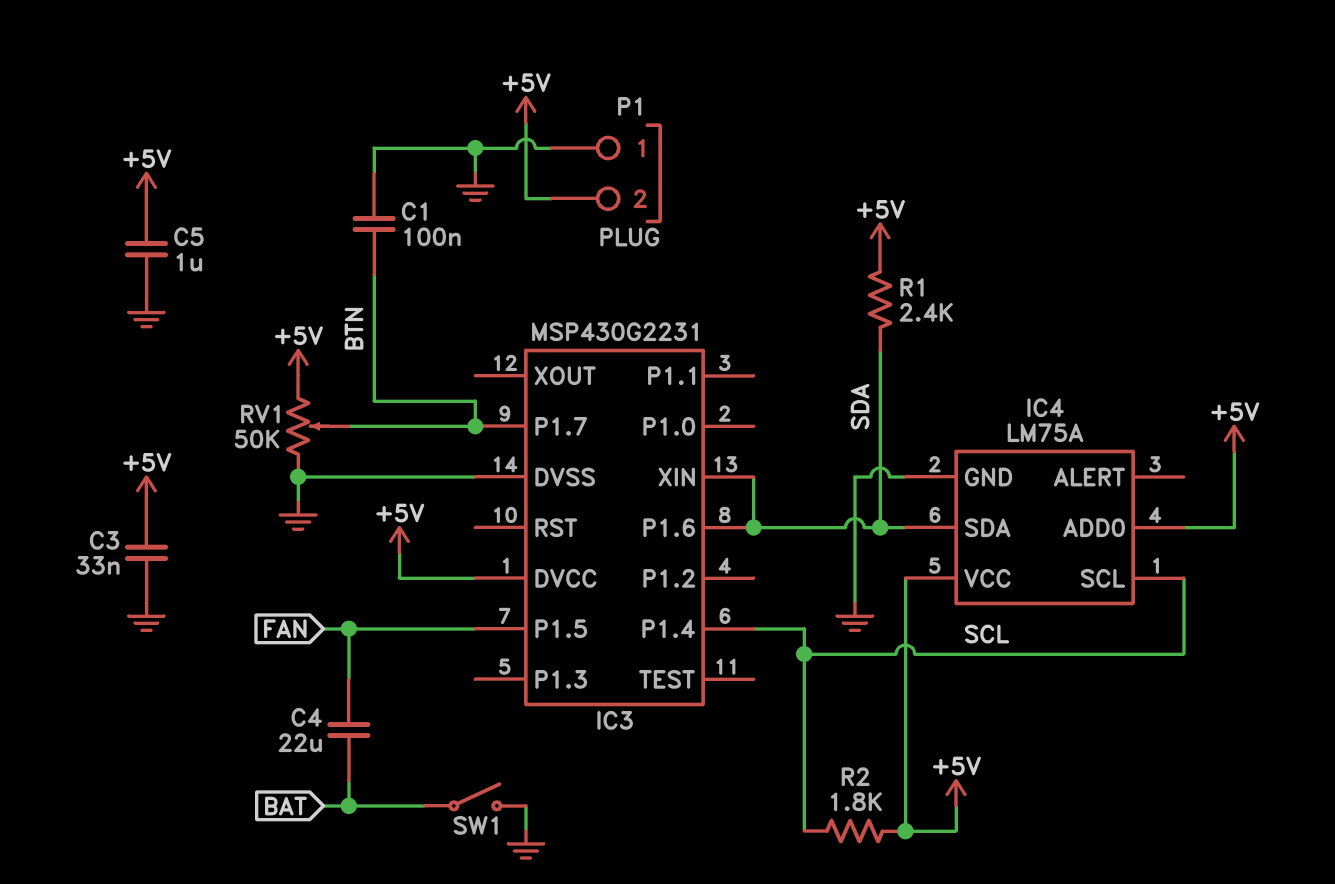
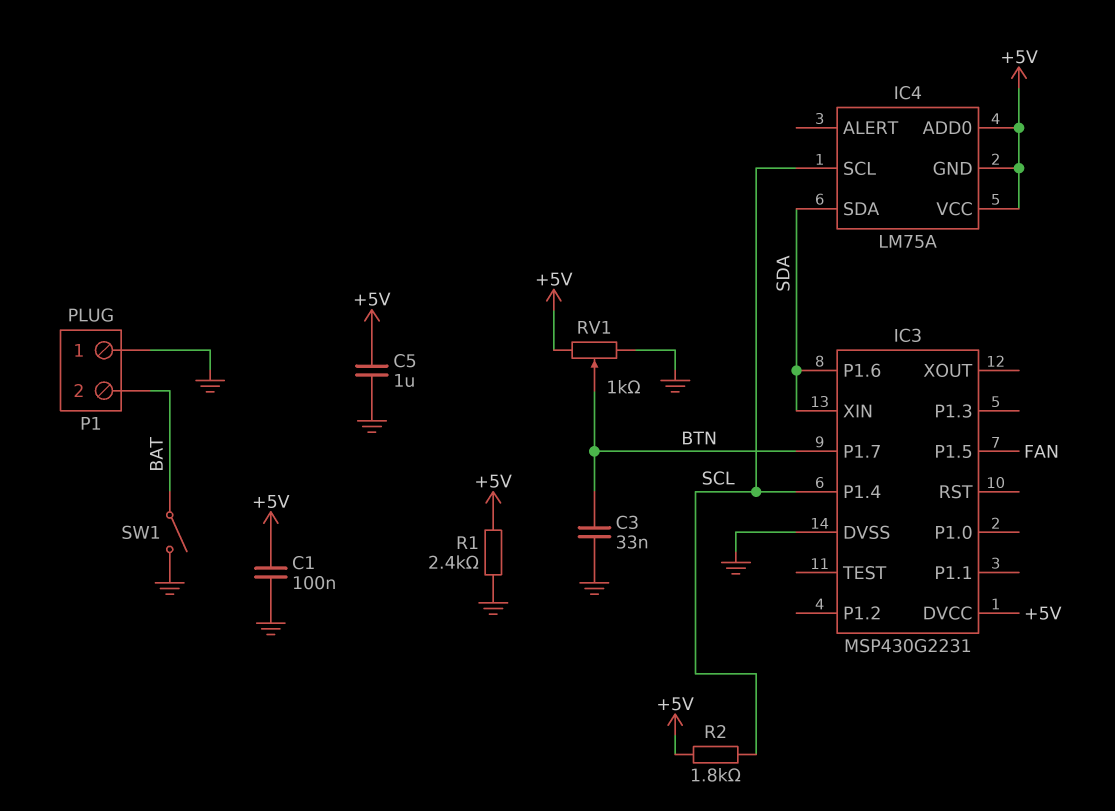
C1: 100nF (BTN, GND) -> 100nF (+5V, GND)
C3: 33nF (+5V, GND) -> 33nF (BTN, GND)
C4: 22uF (BAT, FAN) -> none
IC4 pin GND: GND -> +5V
P1 pin 2: +5V -> BAT
R1: 2.4k (+5V, SDA) -> 2.4k (+5V, GND)
RV1: 50k (+5V, GND, wiper BTN) -> 1k (+5V, GND, wiper BTN)

